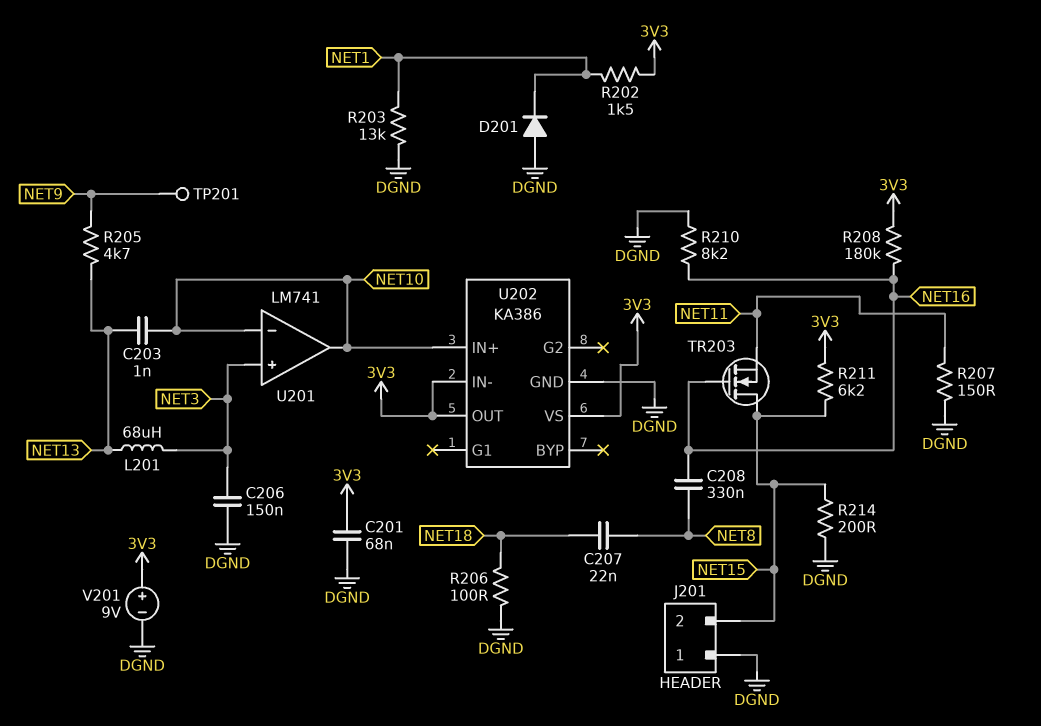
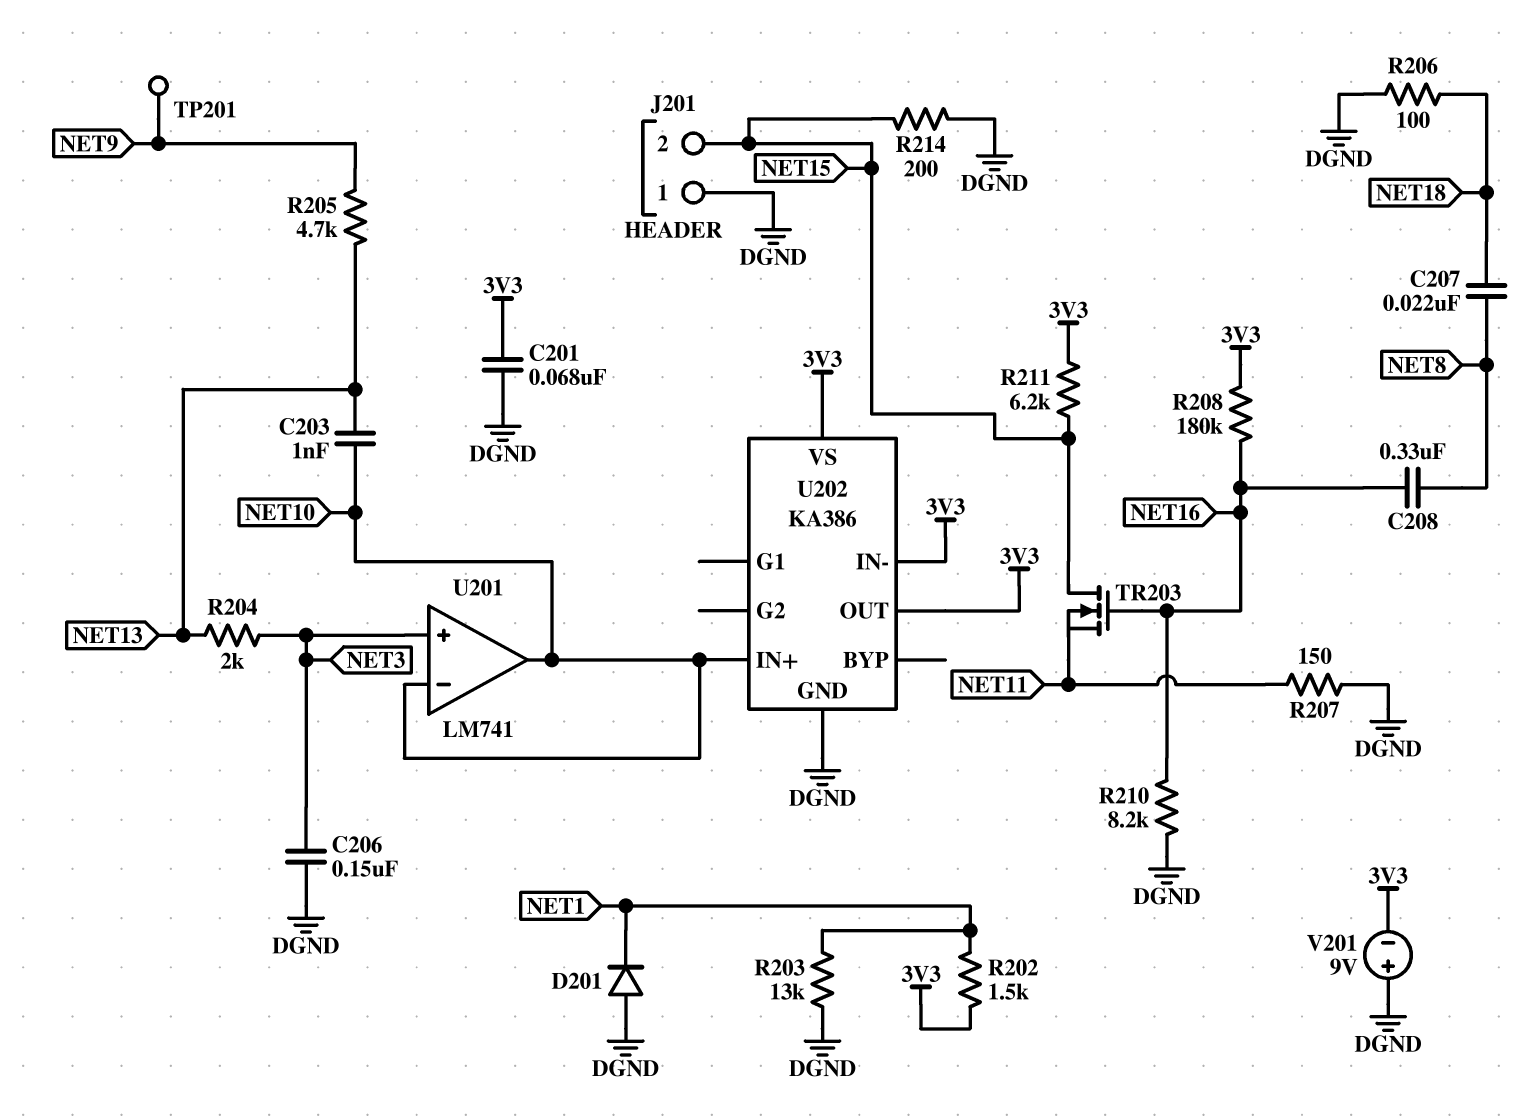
L201: 68uH (NET3, NET13) -> none
R204: none -> 2k (NET3, NET13)
V201: 9V (plus 3V3, minus DGND) -> 9V (plus DGND, minus 3V3)

